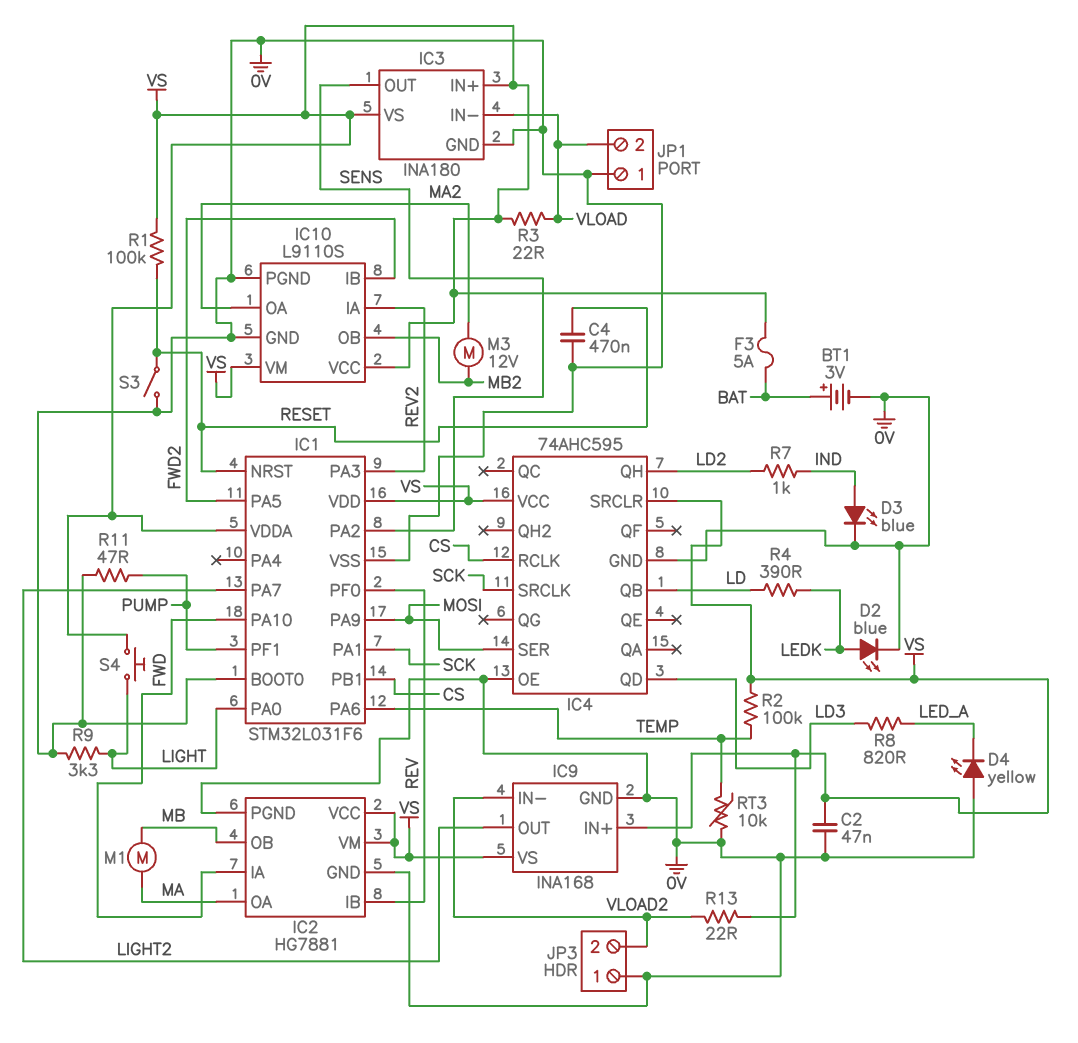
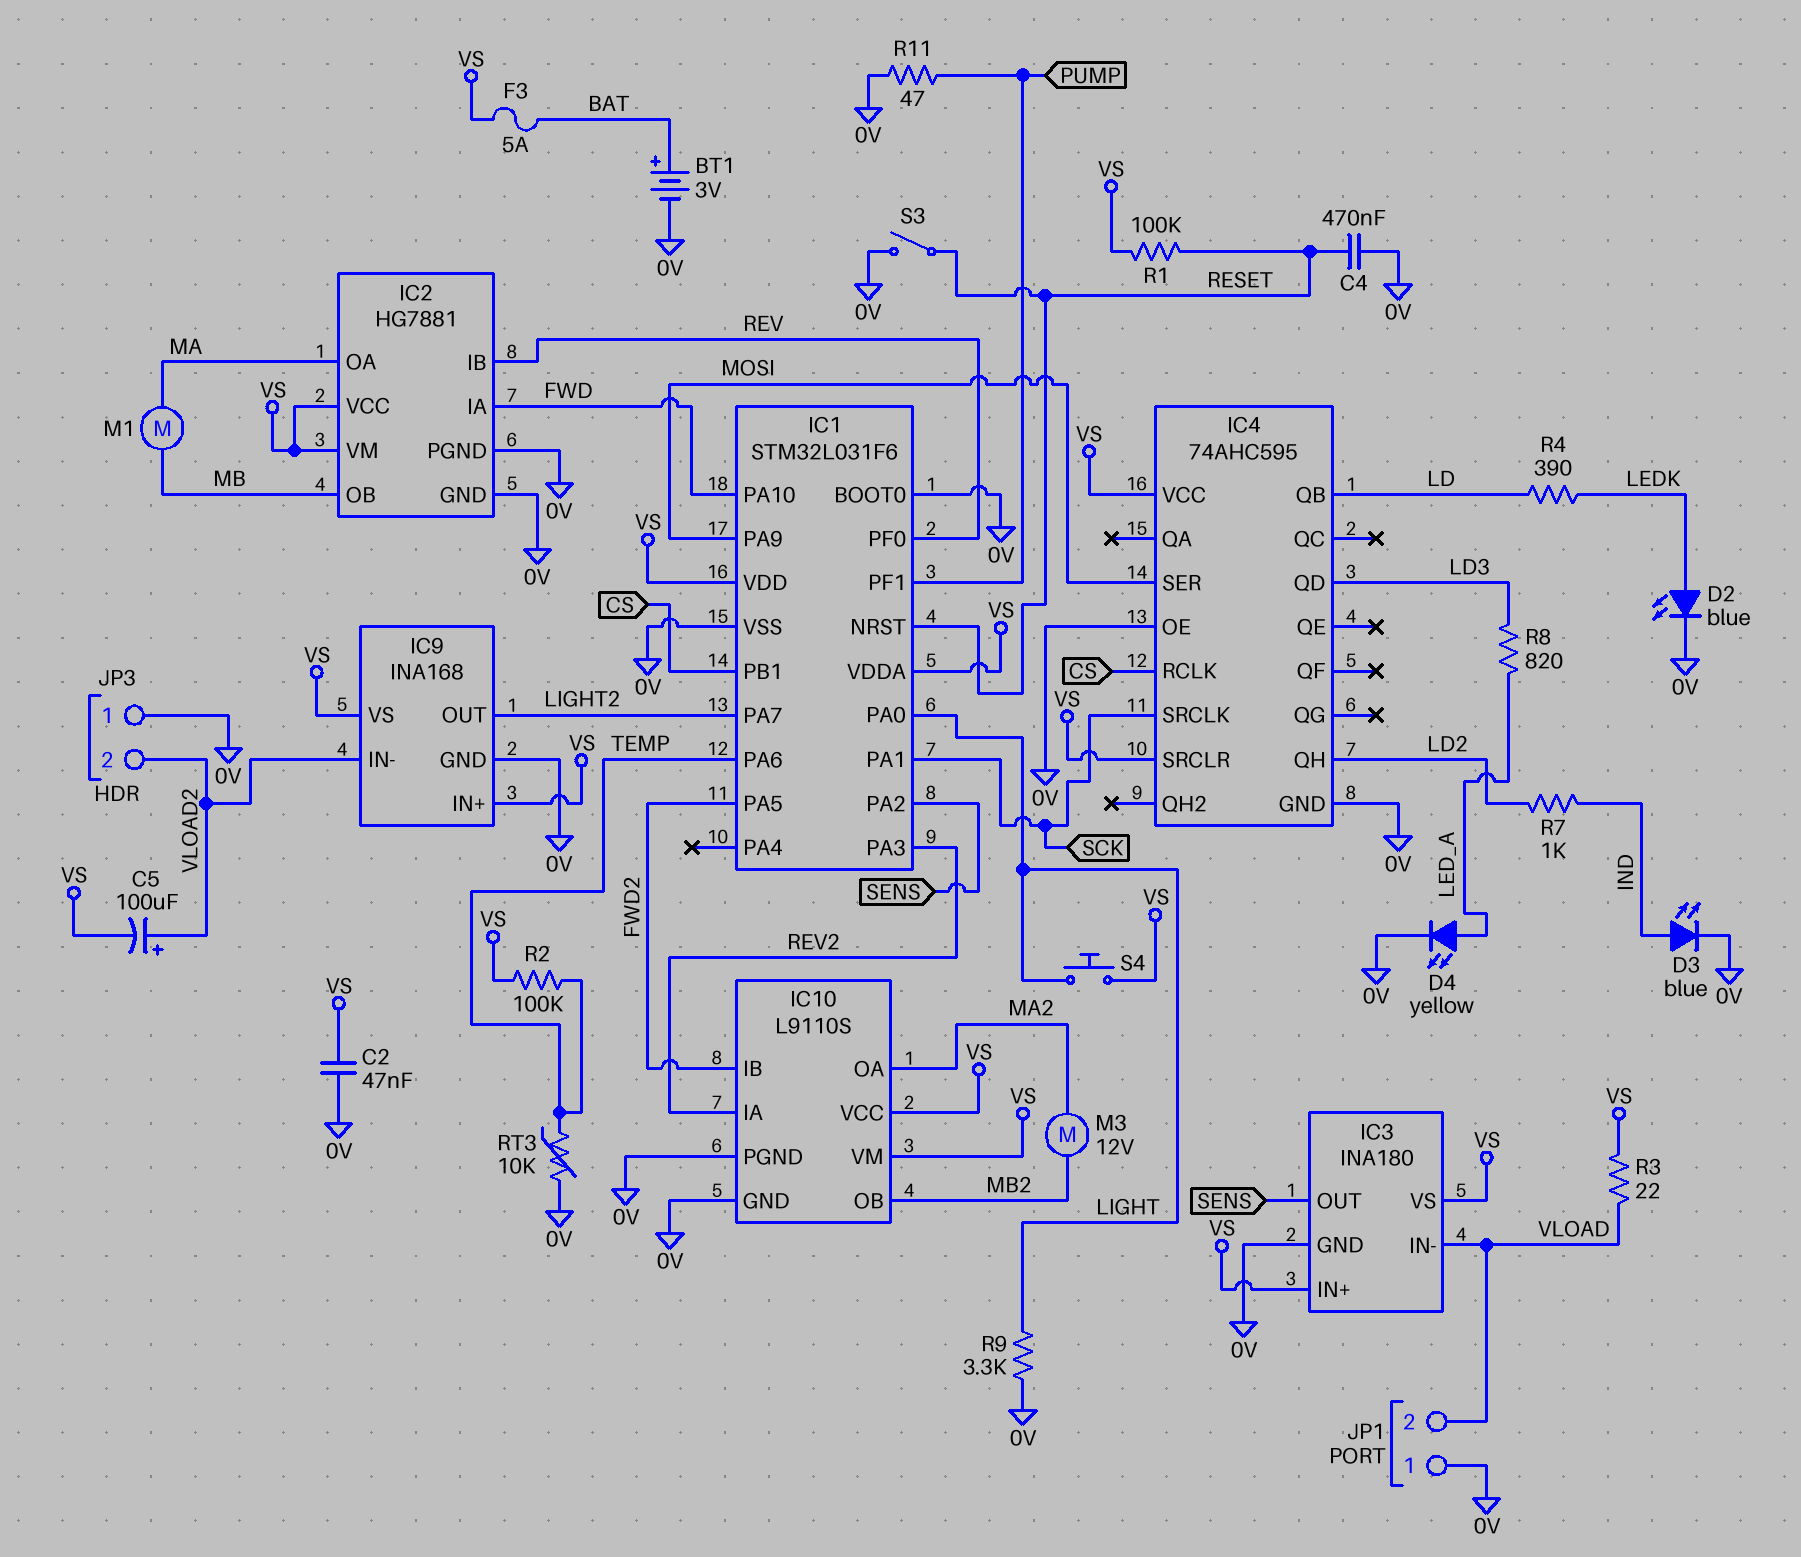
C5: none -> 100uF (plus VLOAD2, minus VS)
D4: LED yellow (A 0V, K LED_A) -> LED yellow (A LED_A, K 0V)
R13: 22 (VLOAD2, VS) -> none

